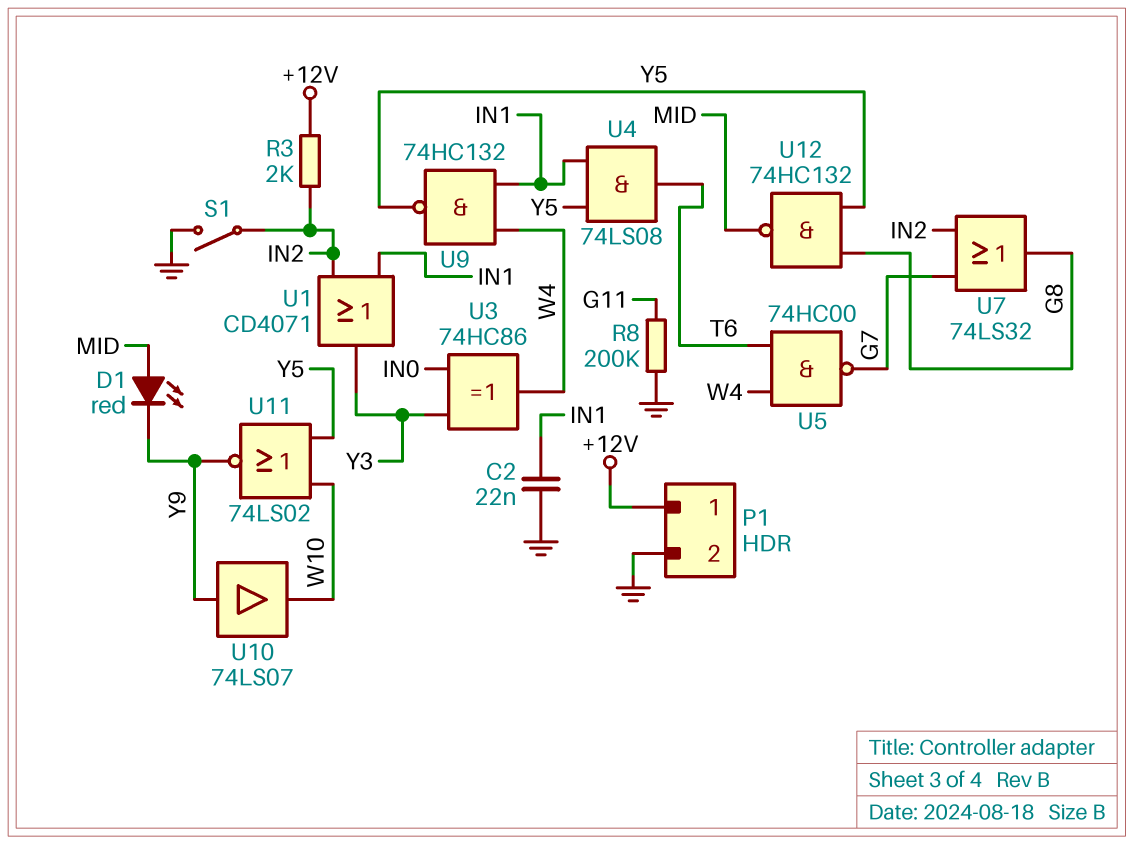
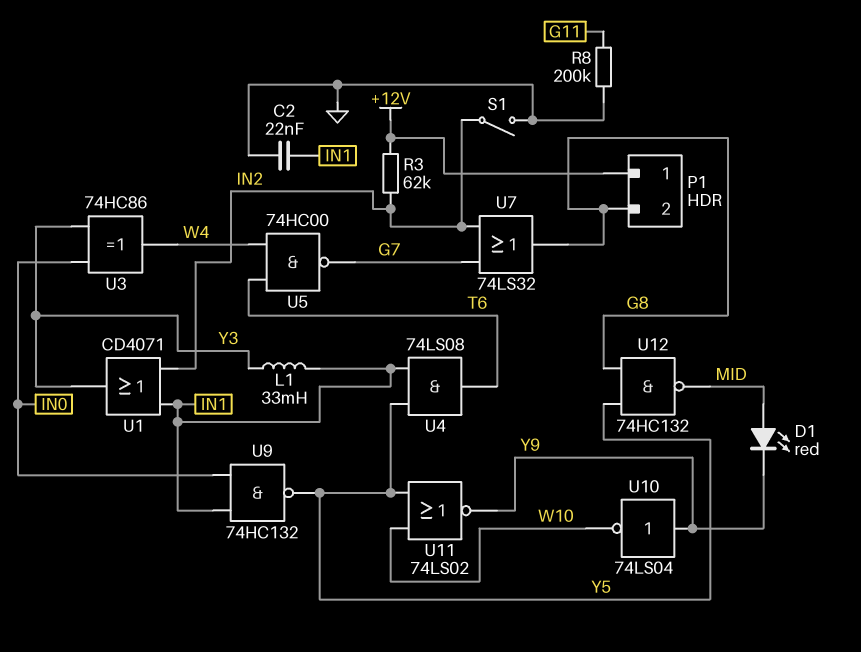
L1: none -> 33mH (IN1, Y3)
P1 pin 2: GND -> G8
R3: 2k (+12V, IN2) -> 62k (+12V, IN2)
U9: NAND 74HC132 (in IN1, in W4, out Y5) -> NAND 74HC132 (in IN0, in IN1, out Y5)
U10: buffer 74LS07 (in Y9, out W10) -> NOT 74LS04 (in Y9, out W10)

